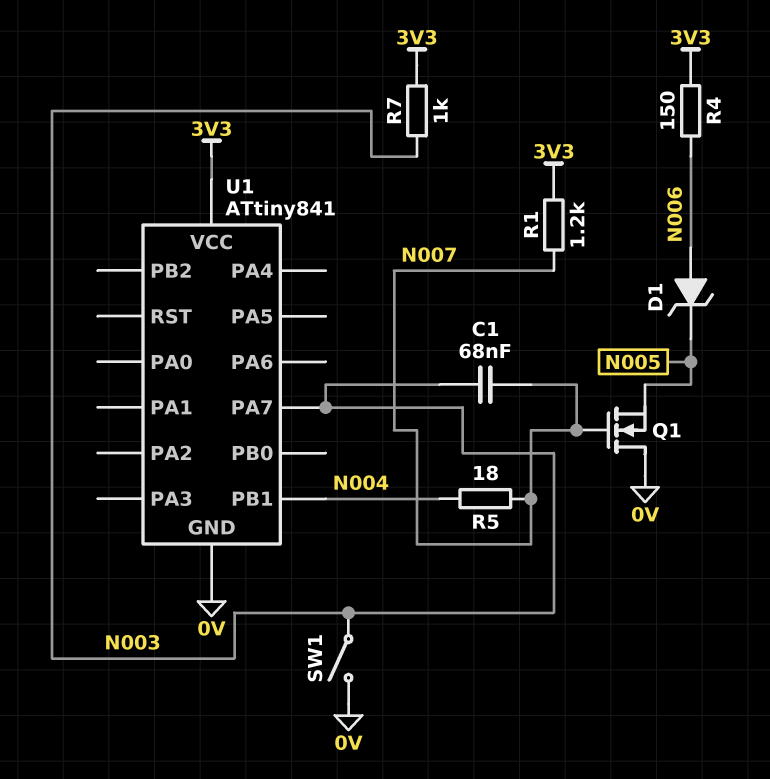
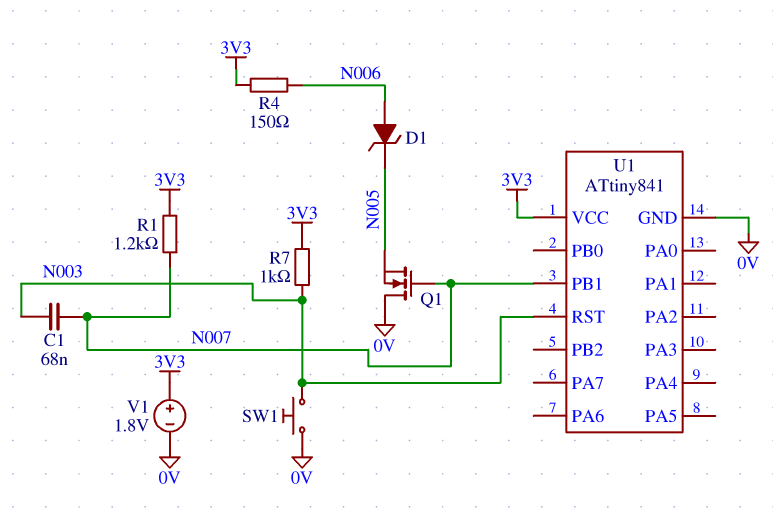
R5: 18 (N004, N007) -> none
SW1: switch (0V, N003) -> button (0V, N003)
U1 pin PA7: N003 -> none
U1 pin PB1: N004 -> N007
U1 pin RST: none -> N003
V1: none -> 1.8V (plus 3V3, minus 0V)

